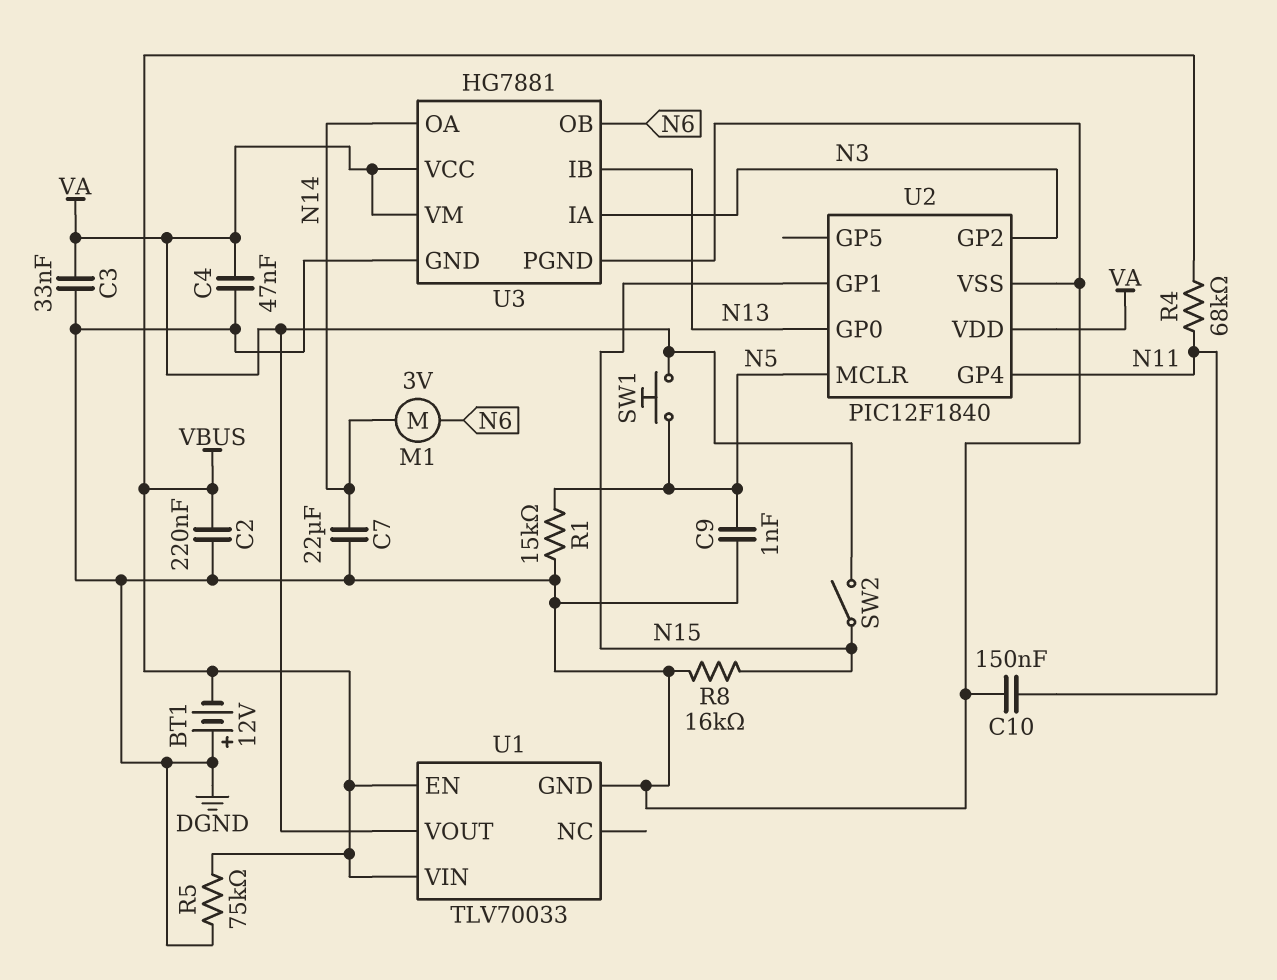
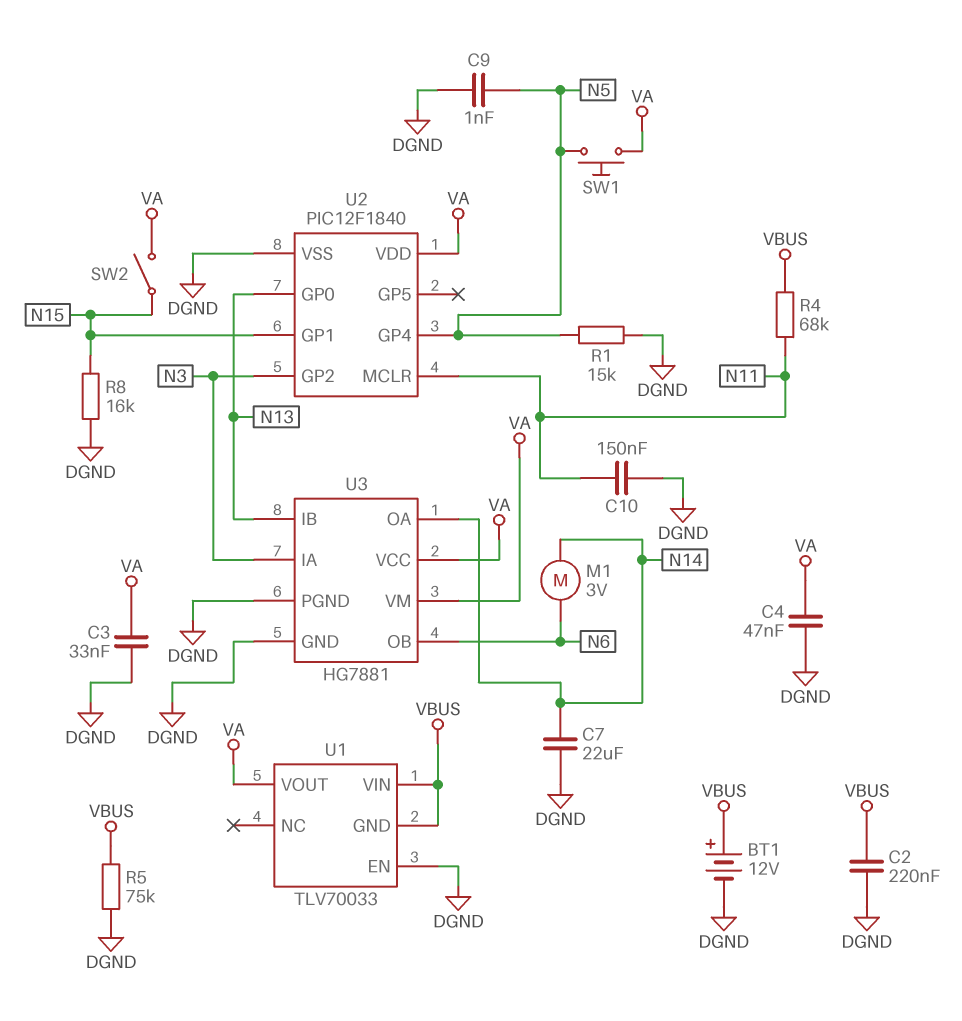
BT1: 12V (plus DGND, minus VBUS) -> 12V (plus VBUS, minus DGND)
U1 pin EN: VBUS -> DGND
U1 pin GND: DGND -> VBUS
U2 pin GP4: N11 -> N5
U2 pin MCLR: N5 -> N11

